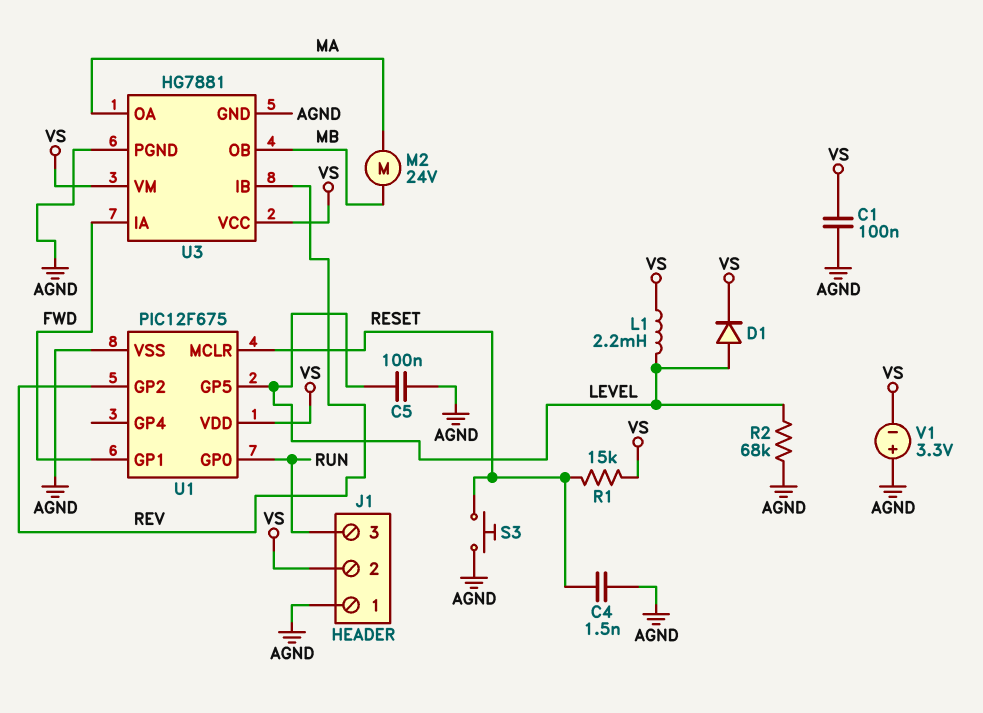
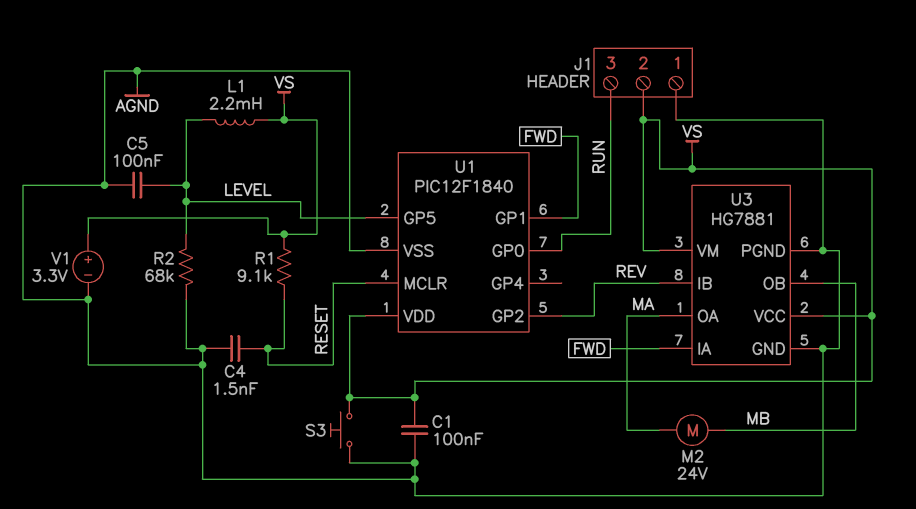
D1: diode (A LEVEL, K VS) -> none
R1: 15k (RESET, VS) -> 9.1k (RESET, VS)
S3: button (AGND, RESET) -> button (AGND, VS)
U1: PIC12F675 -> PIC12F1840
V1: 3.3V (plus AGND, minus VS) -> 3.3V (plus VS, minus AGND)

